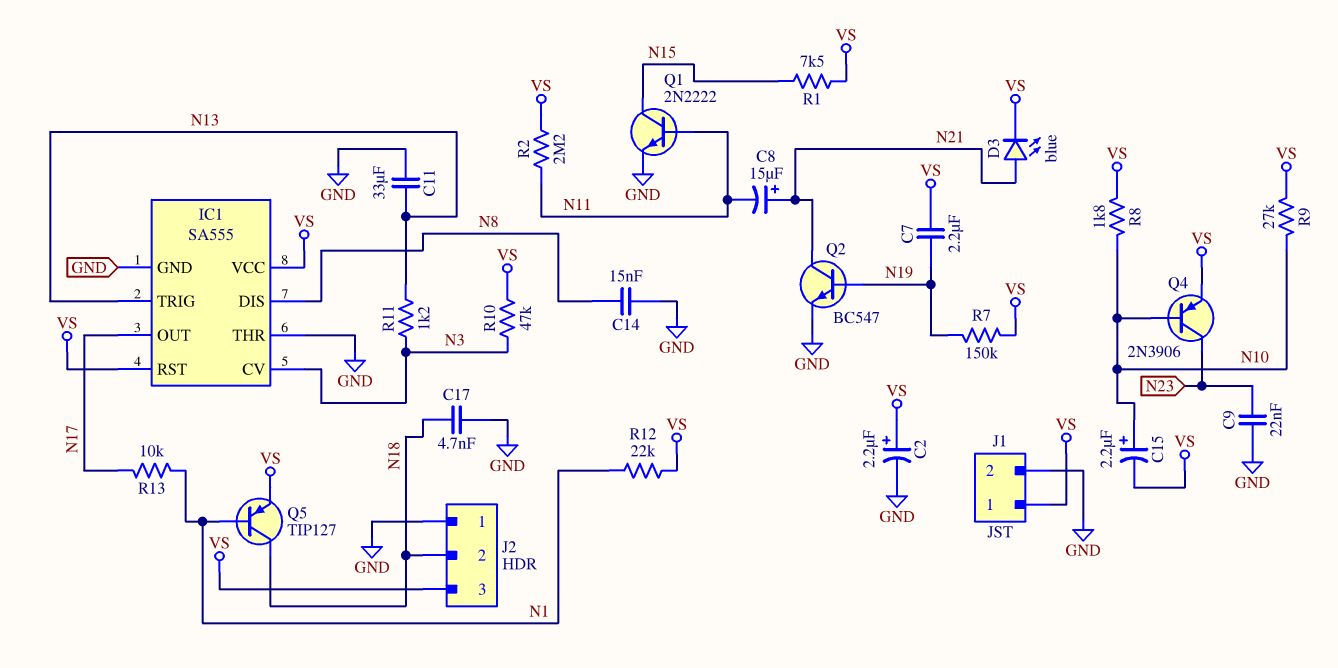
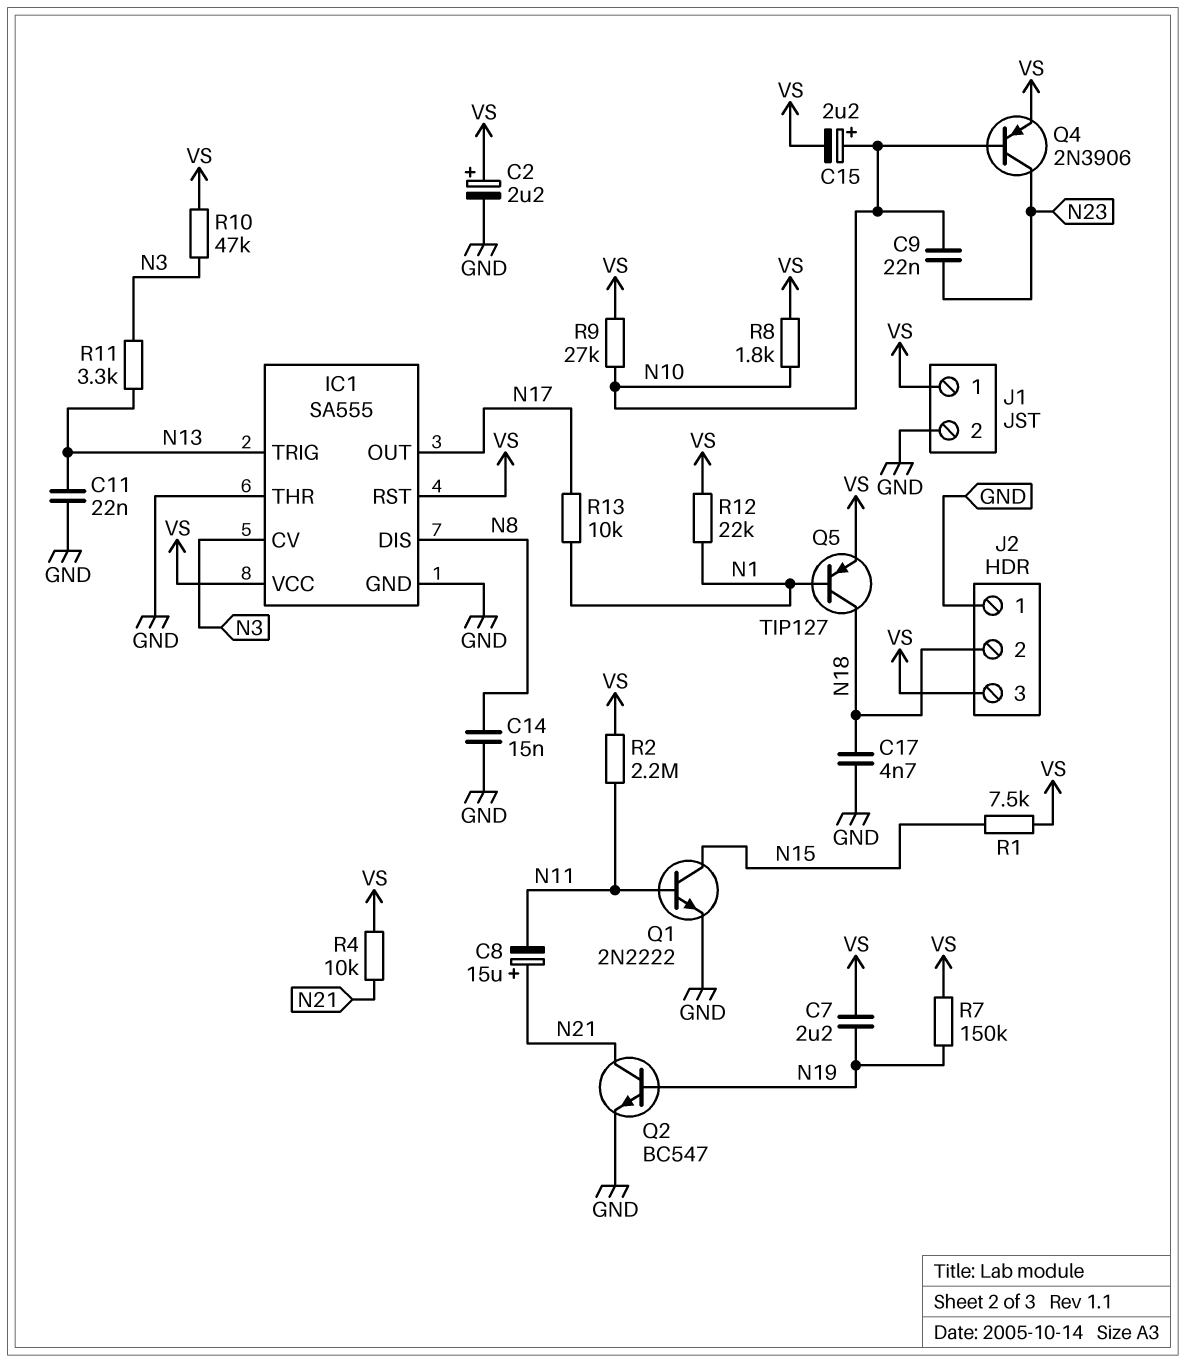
C9: 22nF (GND, N23) -> 22nF (N10, N23)
C11: 33uF (GND, N13) -> 22nF (GND, N13)
D3: LED blue (A N21, K VS) -> none
R4: none -> 10k (N21, VS)
R11: 1.2k (N3, N13) -> 3.3k (N3, N13)

